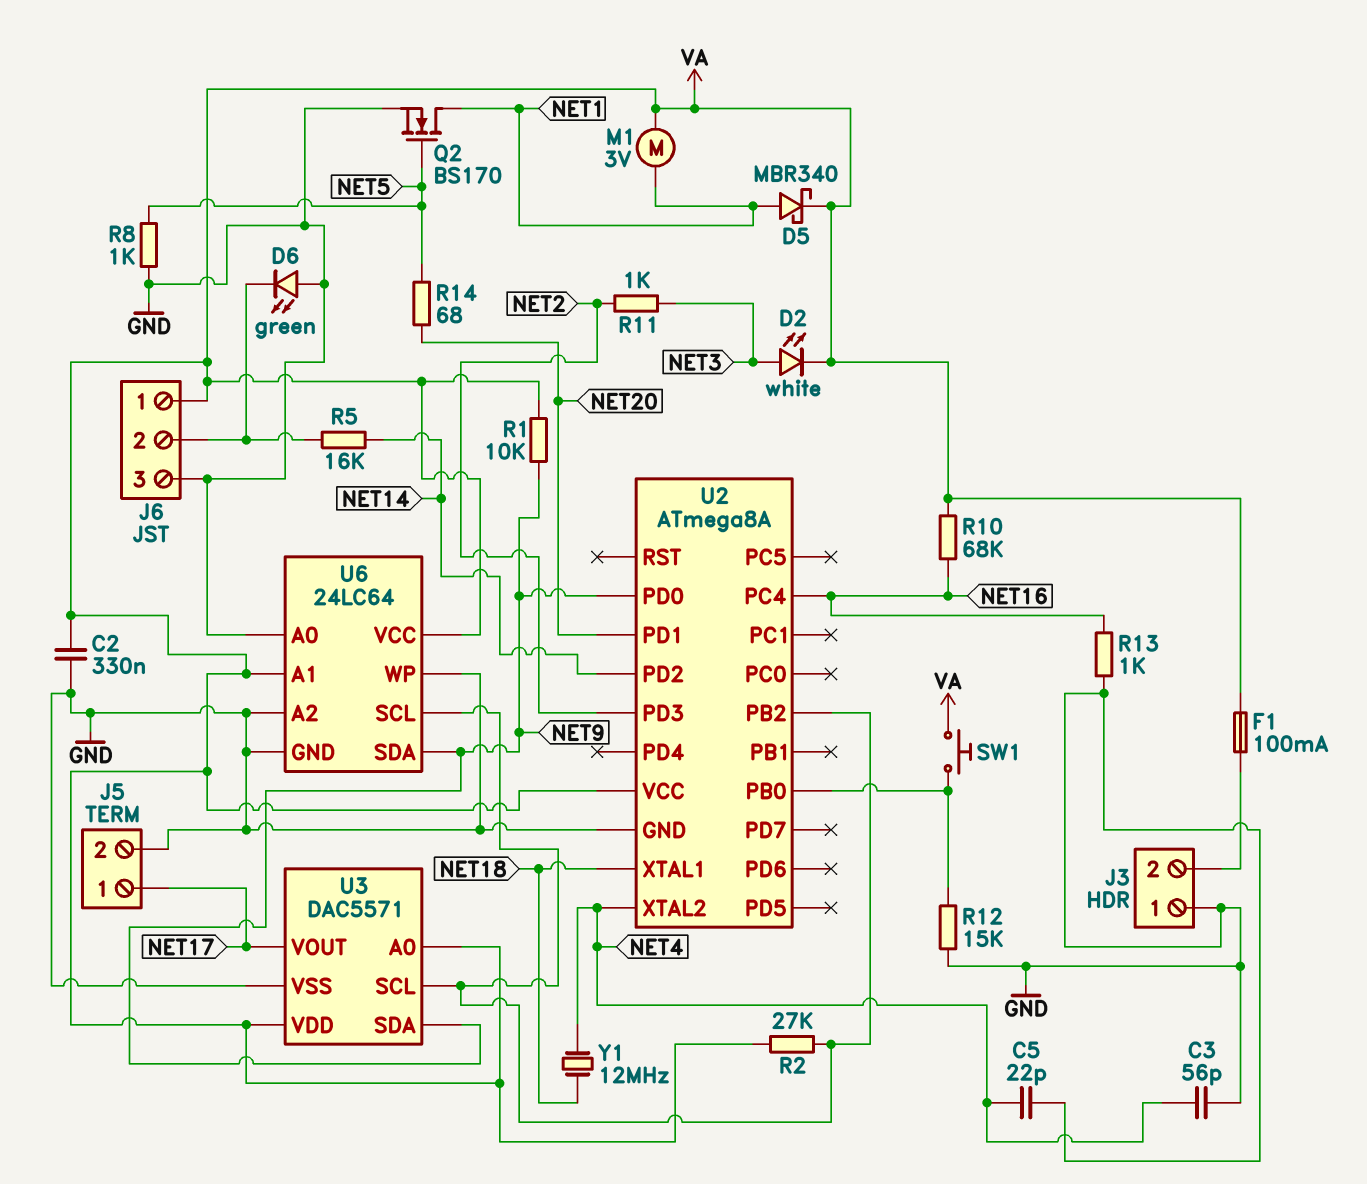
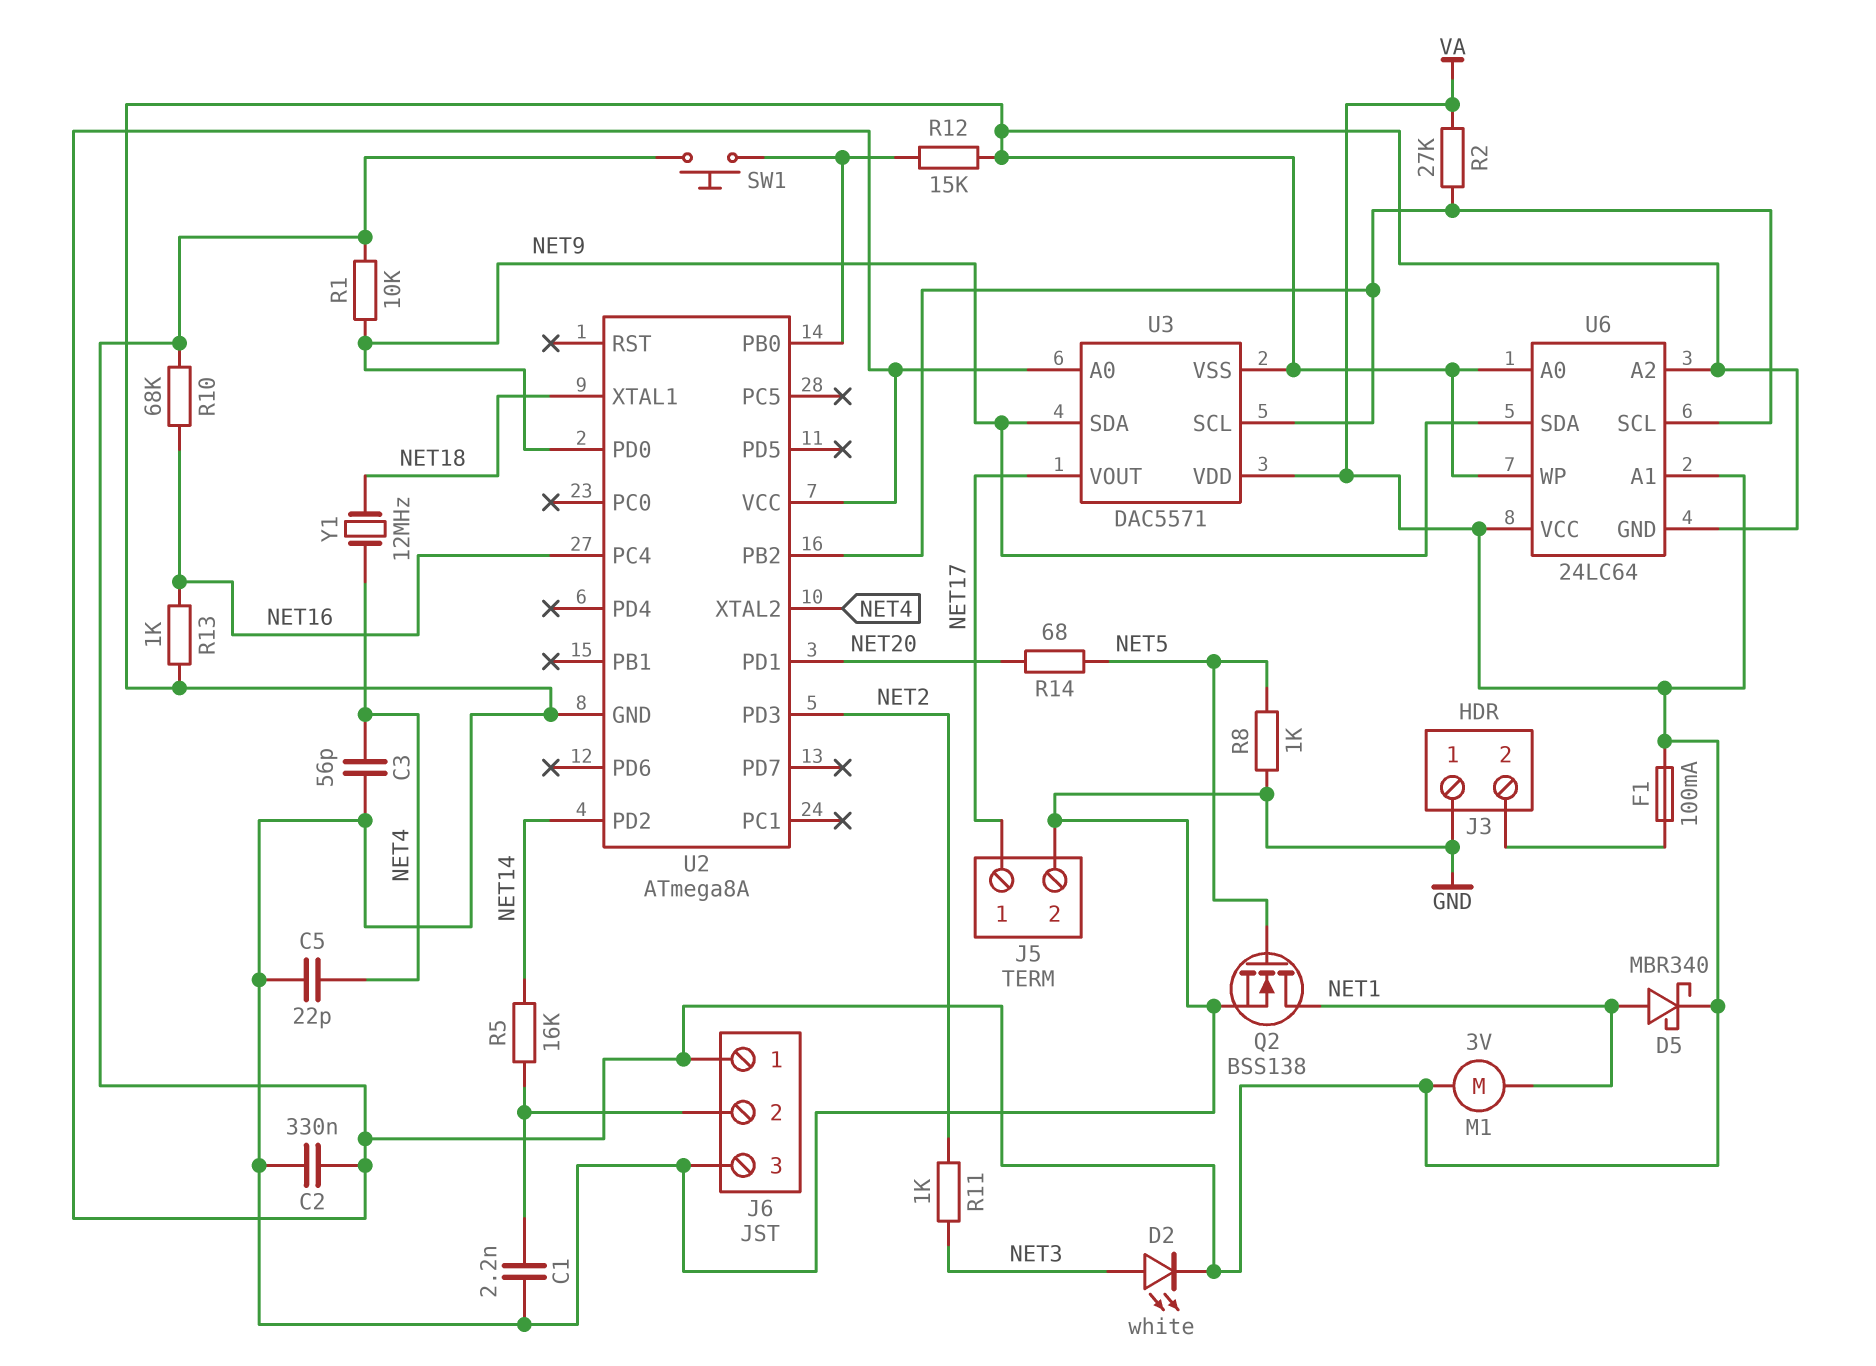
C1: none -> 2.2nF (GND, J6/2)
D6: LED green (A GND, K J6/2) -> none
Q2: NMOS BS170 (G NET5, D NET1, S GND) -> NMOS BSS138 (G NET5, D NET1, S GND)

